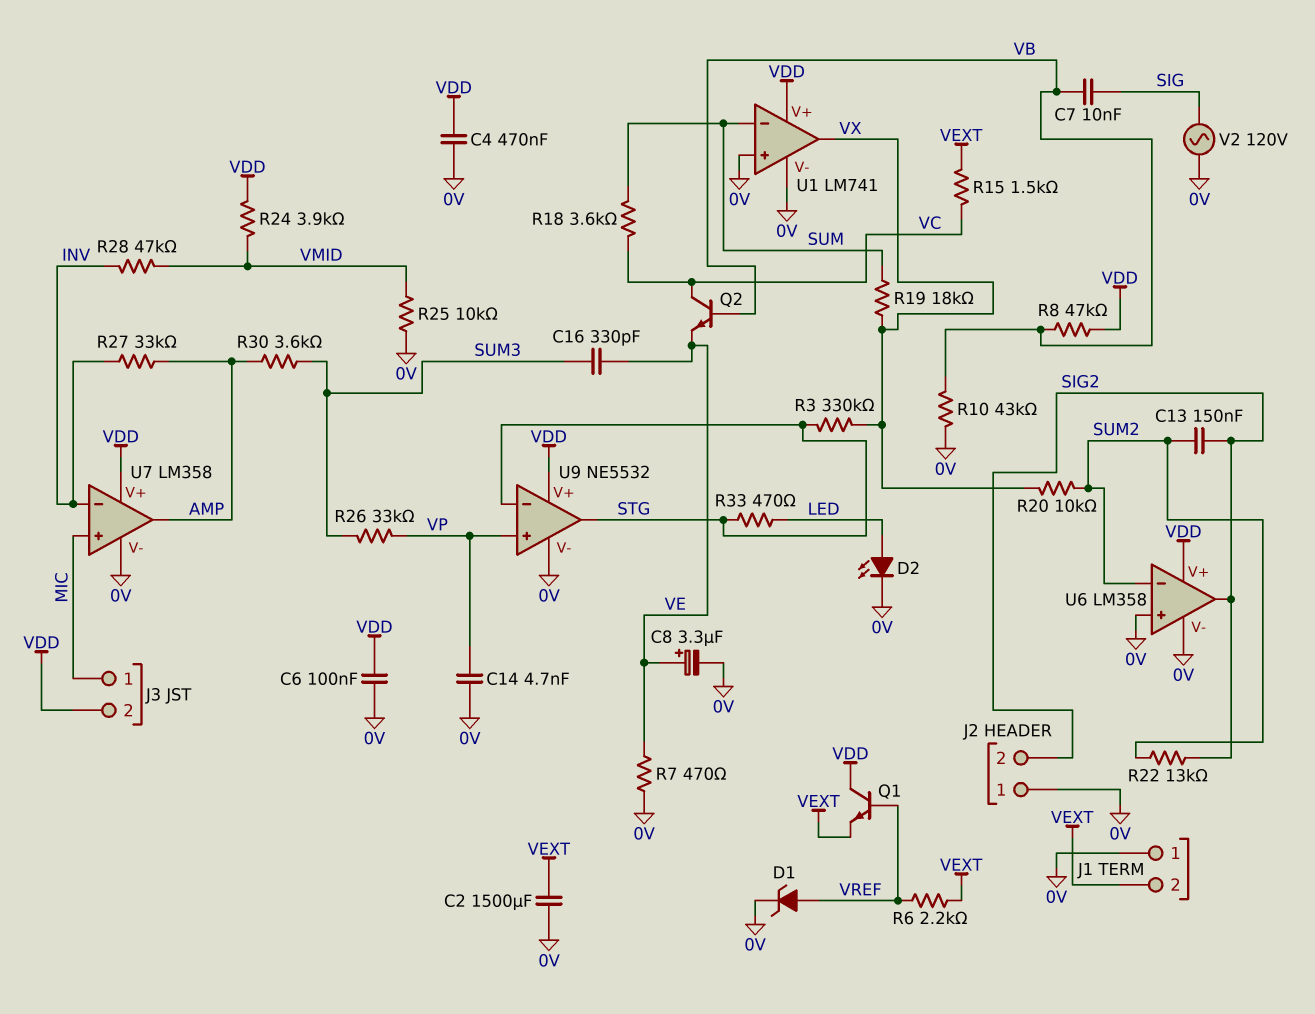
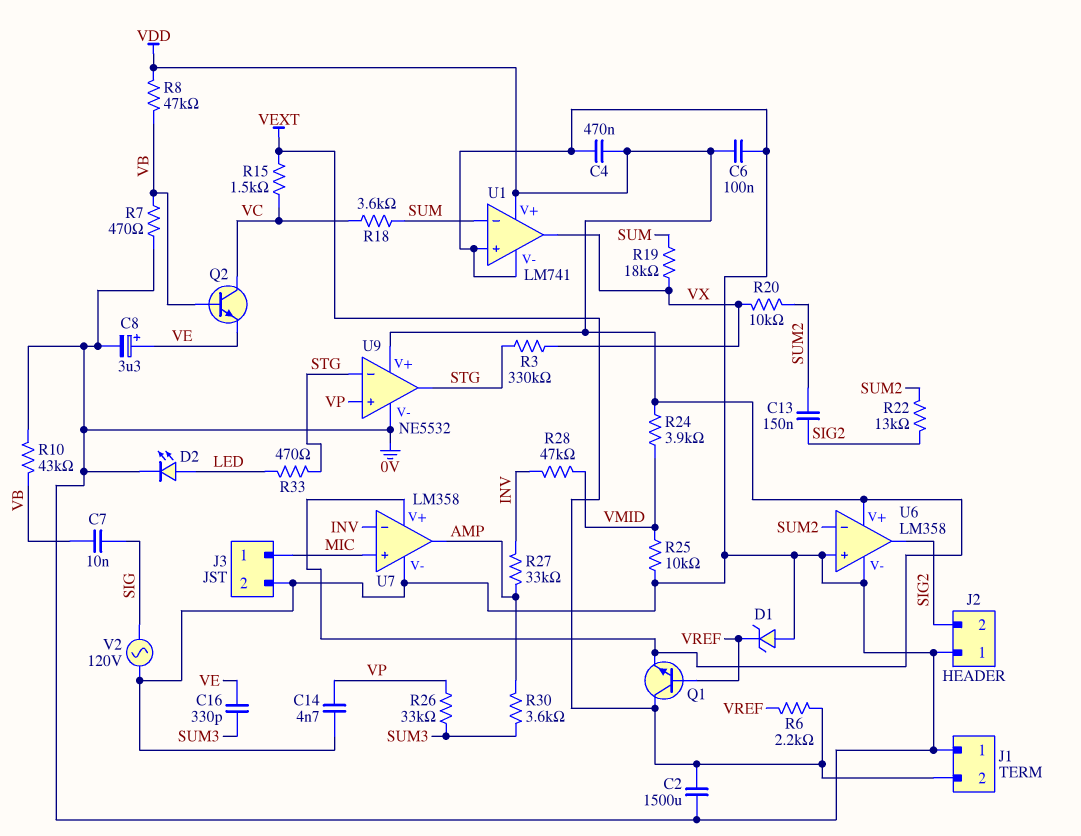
D1: zener (A VREF, K 0V) -> zener (A 0V, K VREF)
J3 pin 2: VDD -> 0V
Q1: NPN (B VREF, C VDD, E VEXT) -> NPN (B VREF, C VEXT, E VDD)
R7: 470 (0V, VE) -> 470 (0V, VB)

